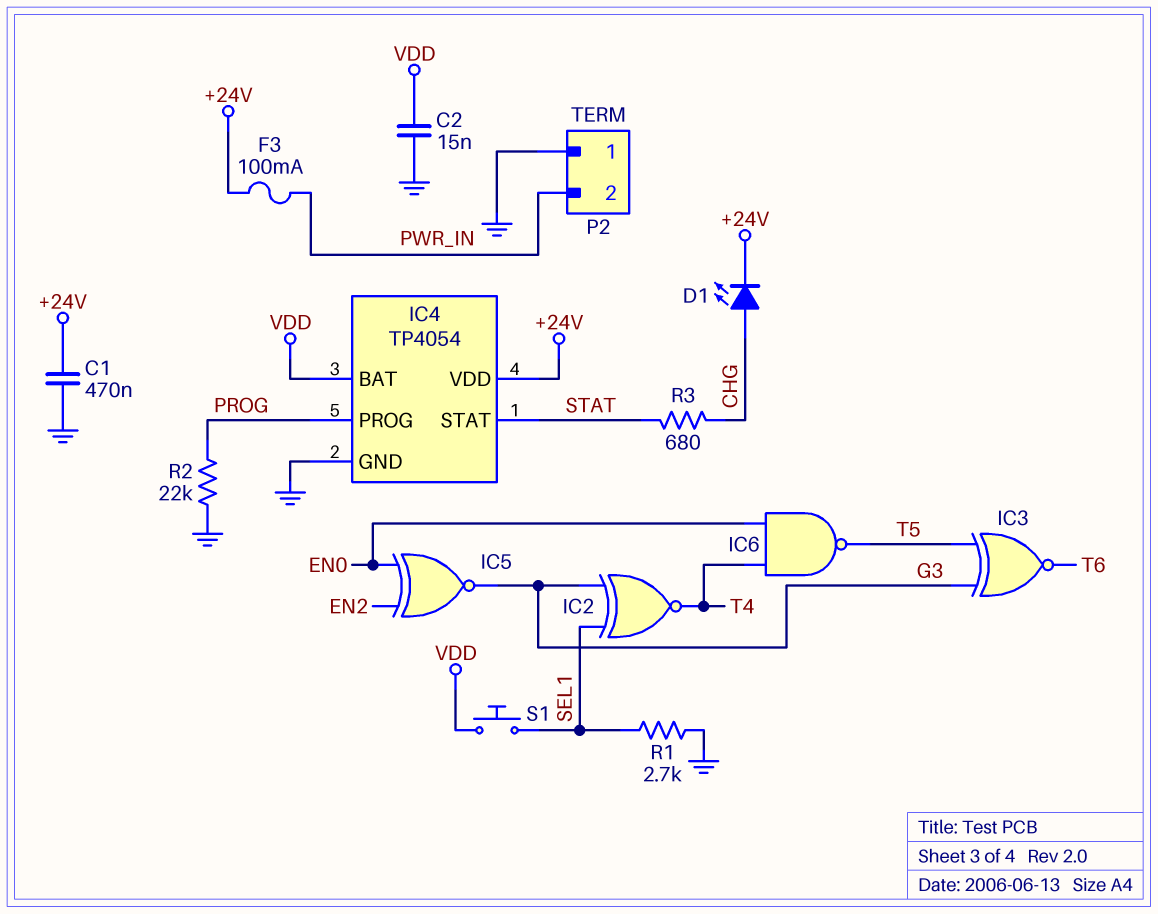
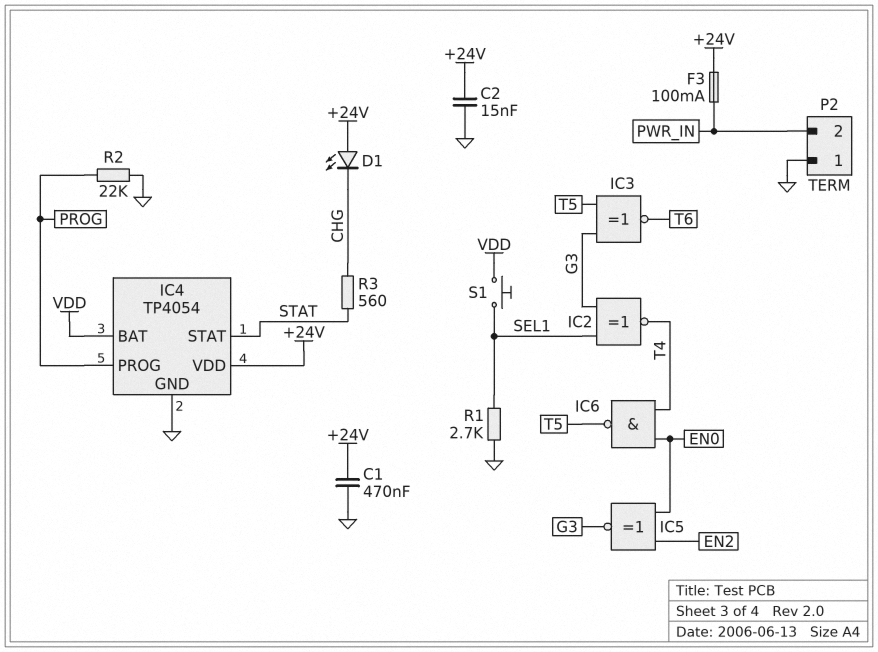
C2: 15nF (GND, VDD) -> 15nF (+24V, GND)
D1: LED (A CHG, K +24V) -> LED (A +24V, K CHG)
R3: 680 (CHG, STAT) -> 560 (CHG, STAT)

